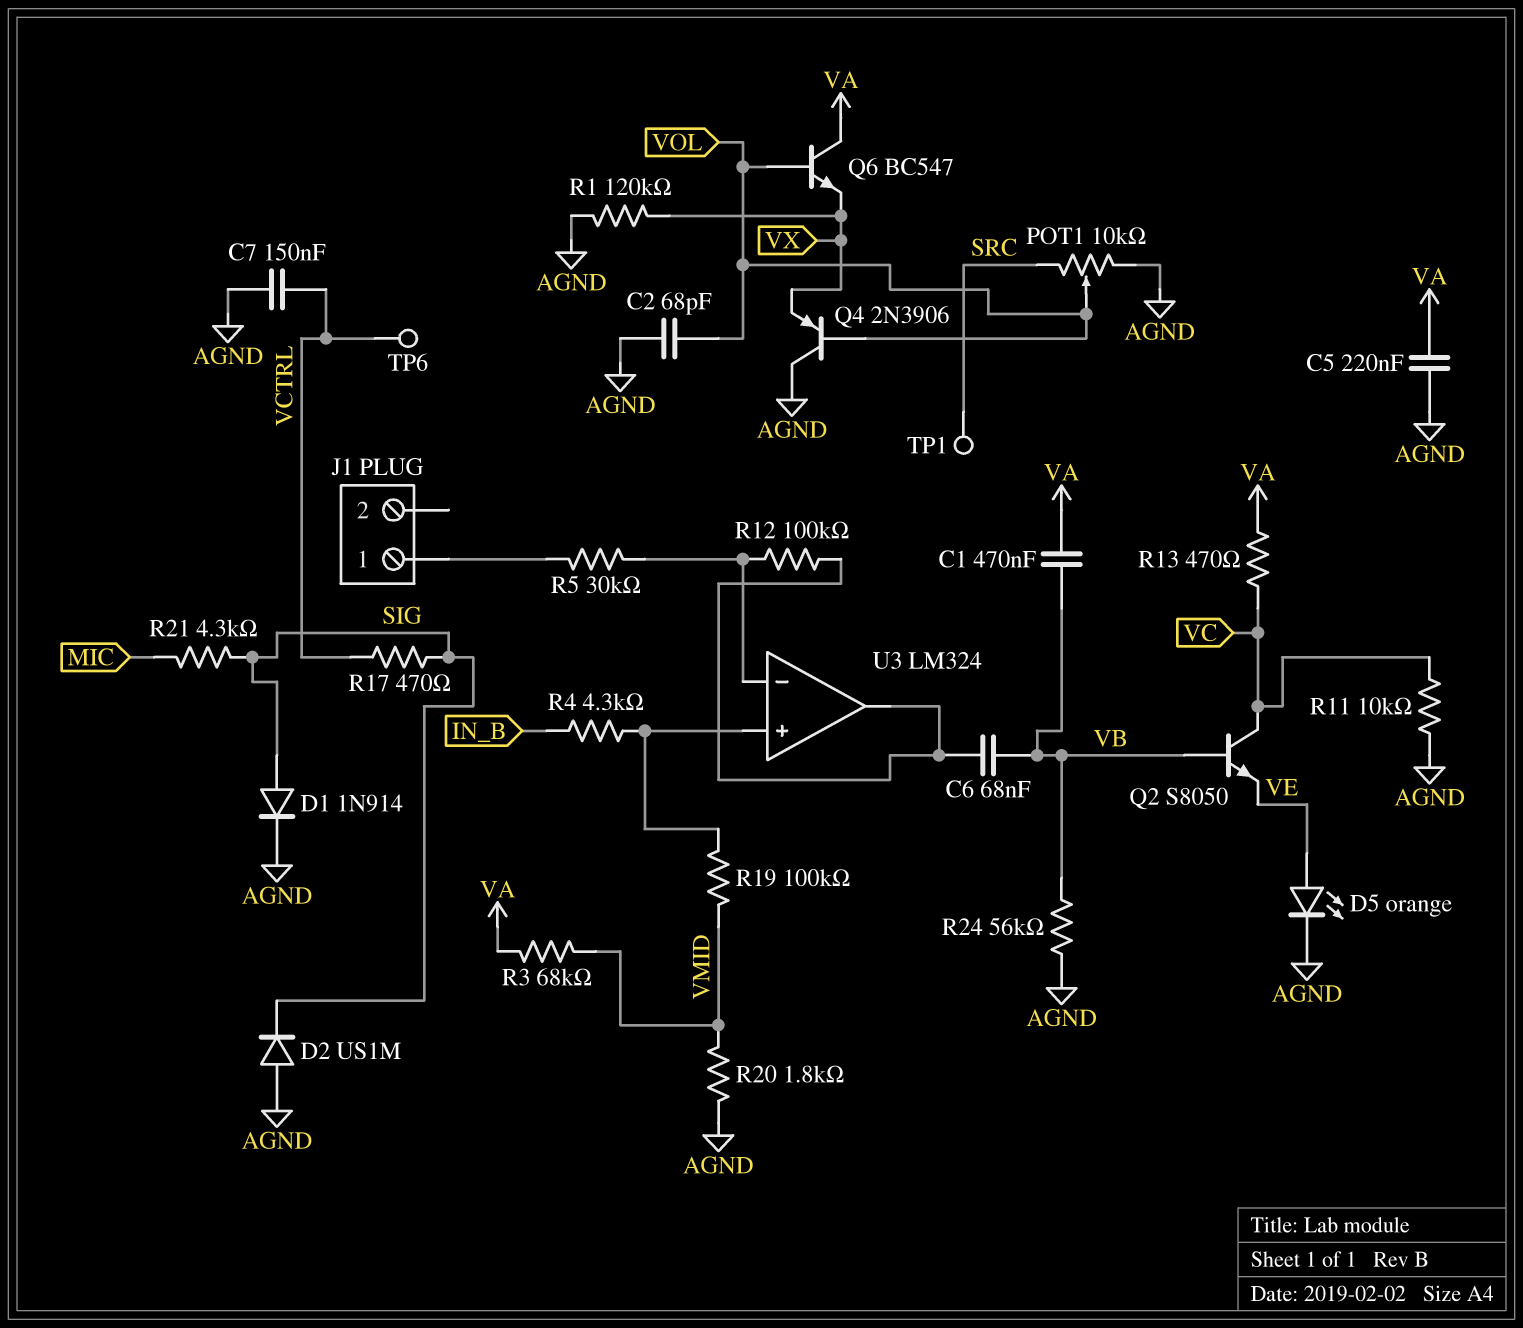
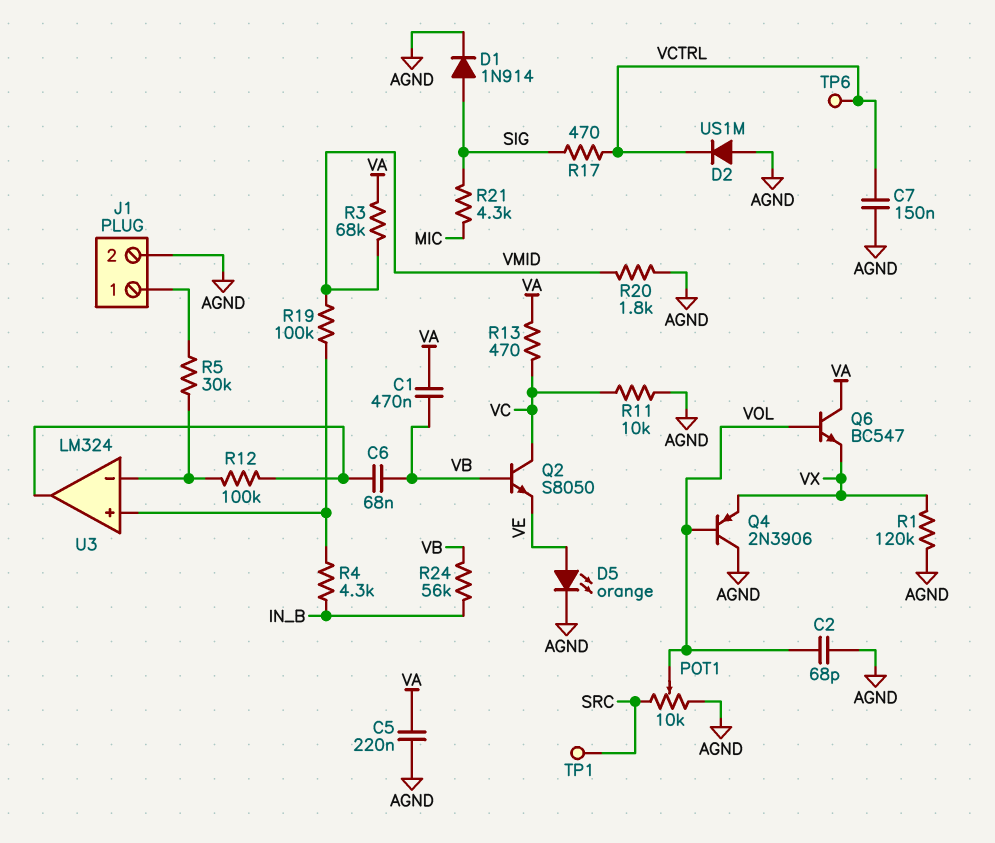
D2: diode US1M (A AGND, K SIG) -> diode US1M (A AGND, K VCTRL)
J1 pin 2: none -> AGND
R24: 56k (AGND, VB) -> 56k (IN_B, VB)

